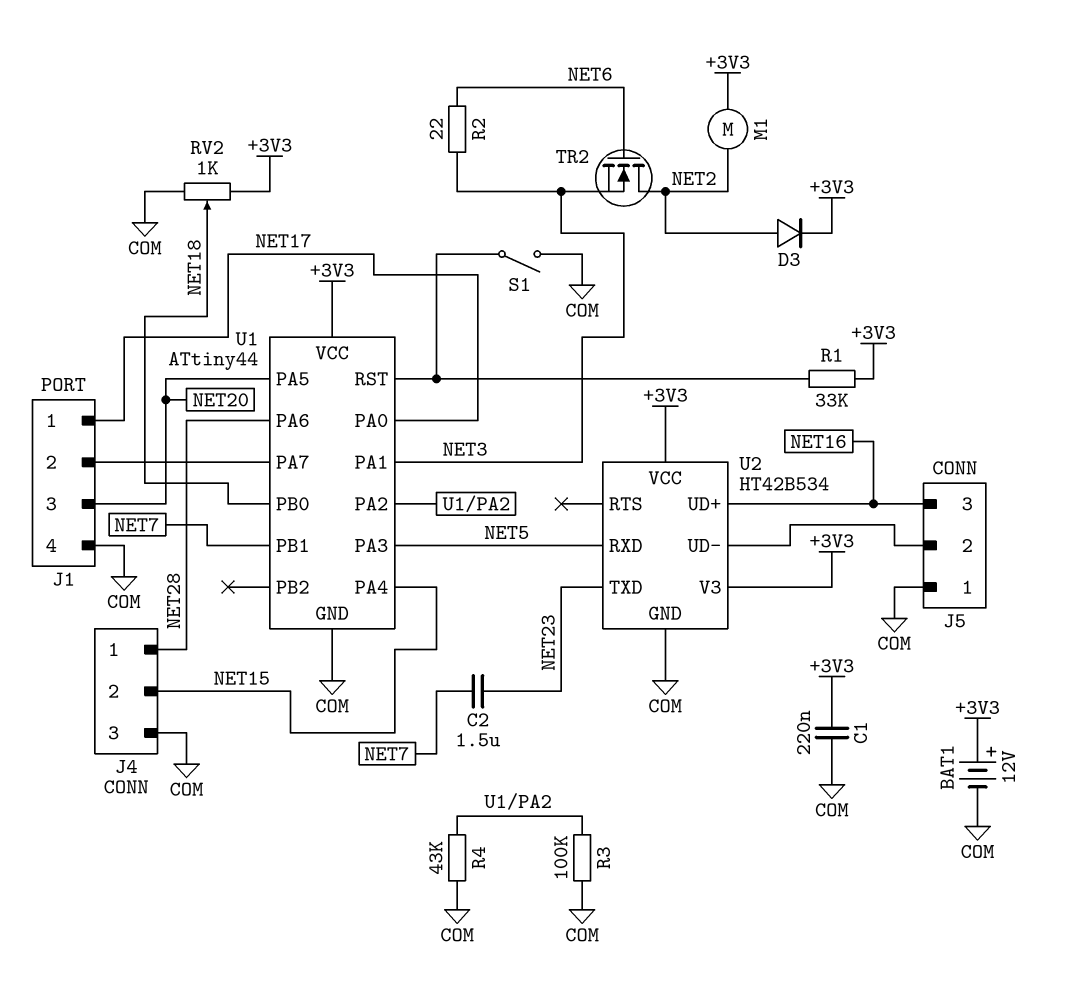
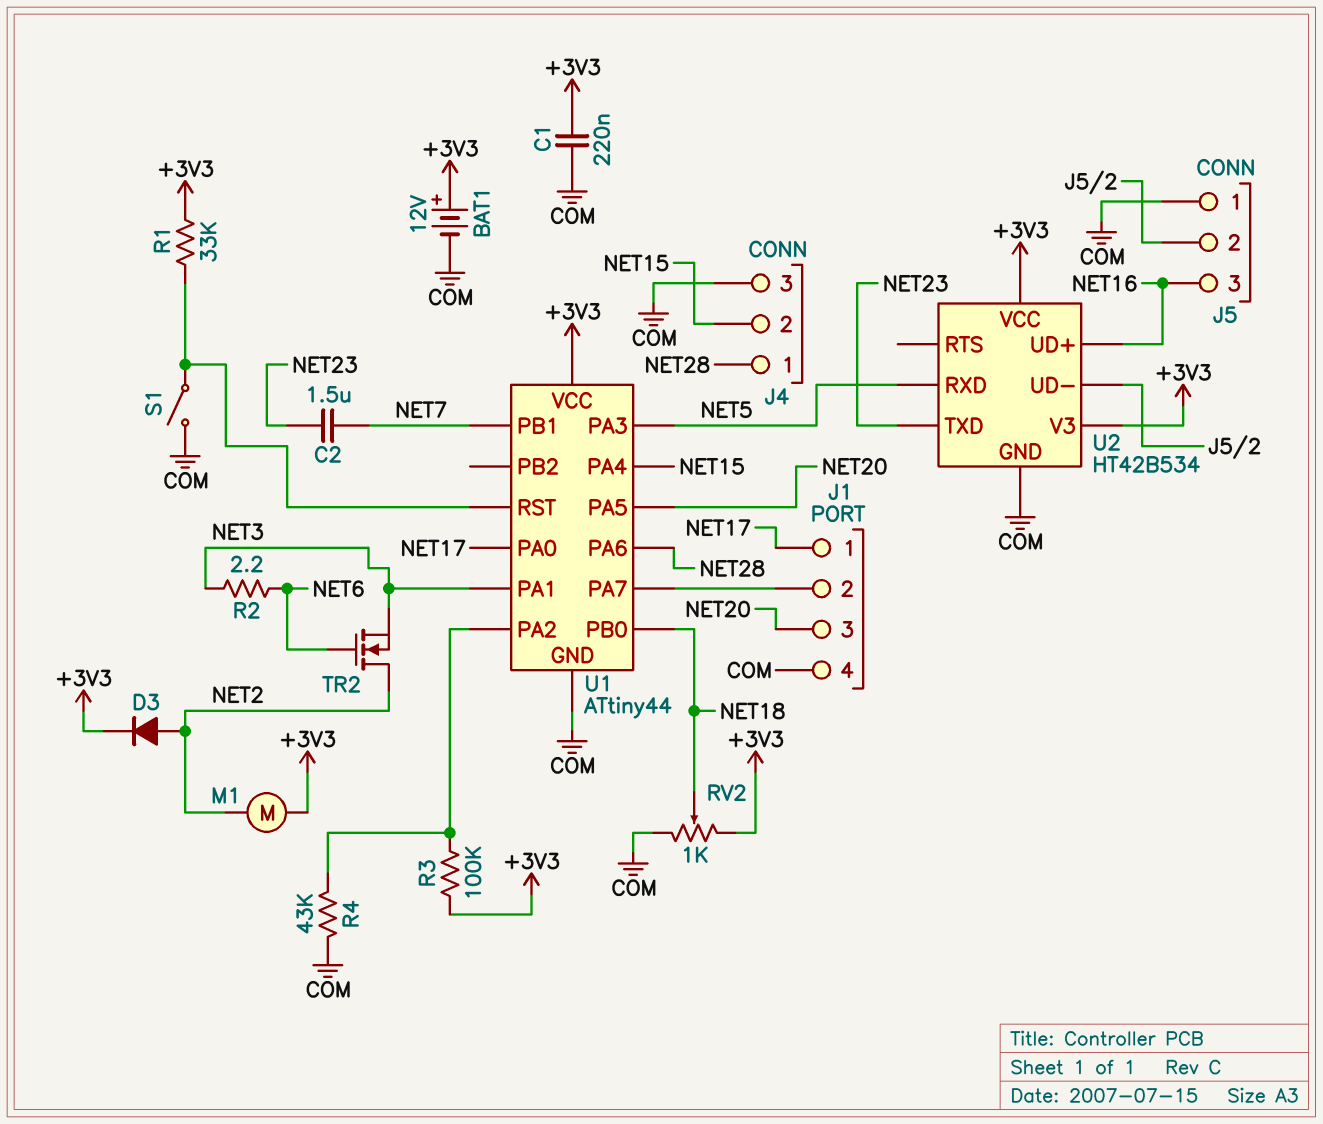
R2: 22 (NET3, NET6) -> 2.2 (NET3, NET6)
R3: 100k (COM, U1/PA2) -> 100k (+3V3, U1/PA2)

